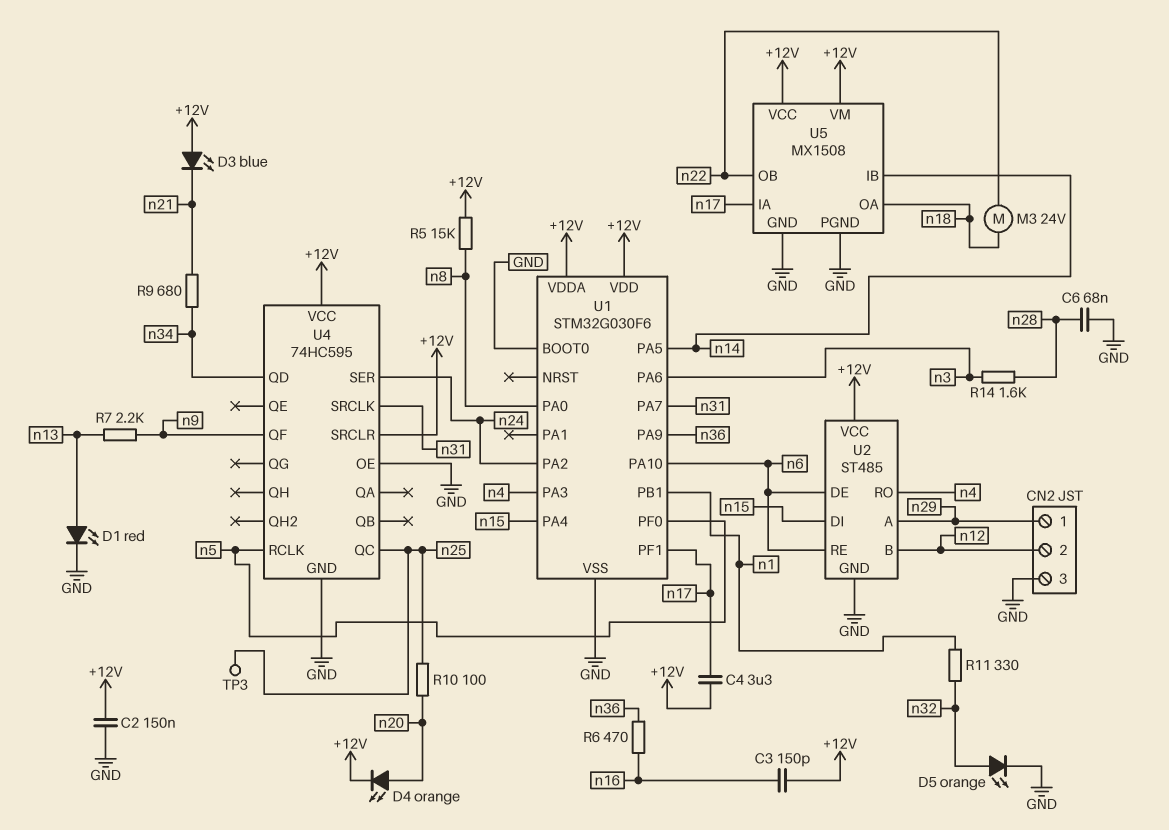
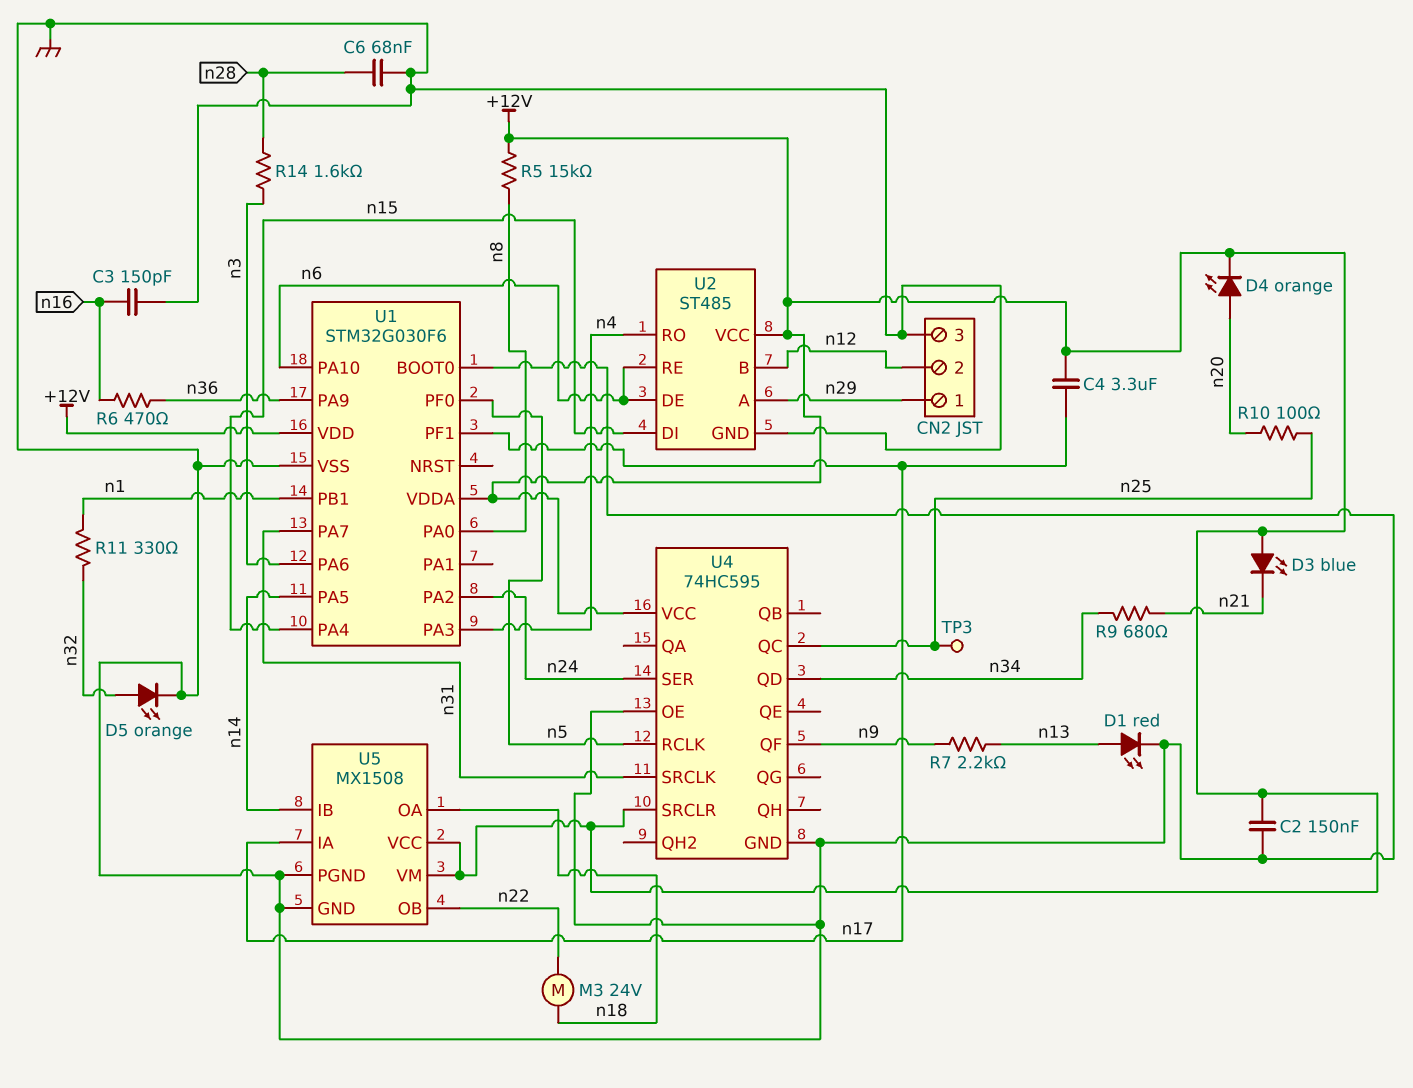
C3: 150pF (+12V, n16) -> 150pF (GND, n16)

